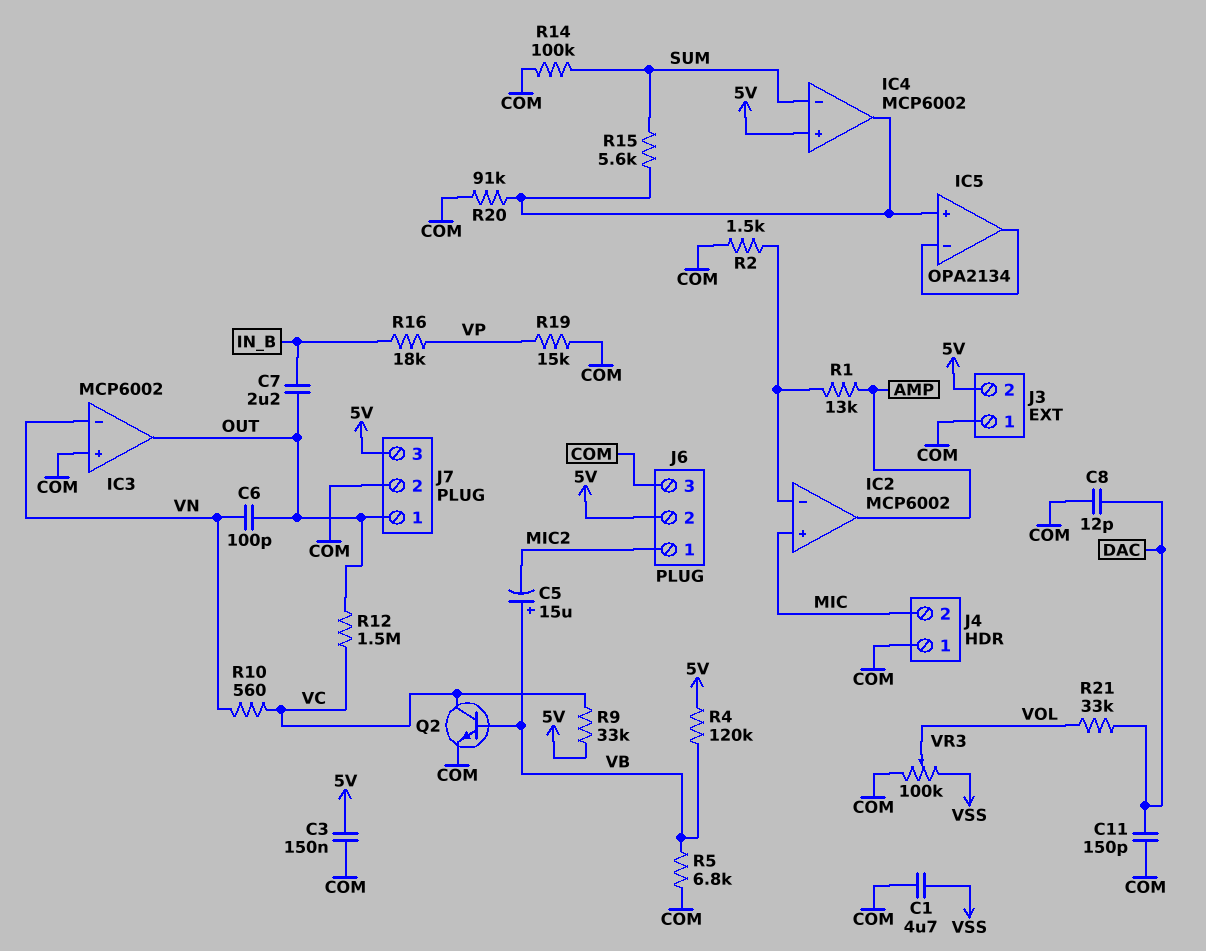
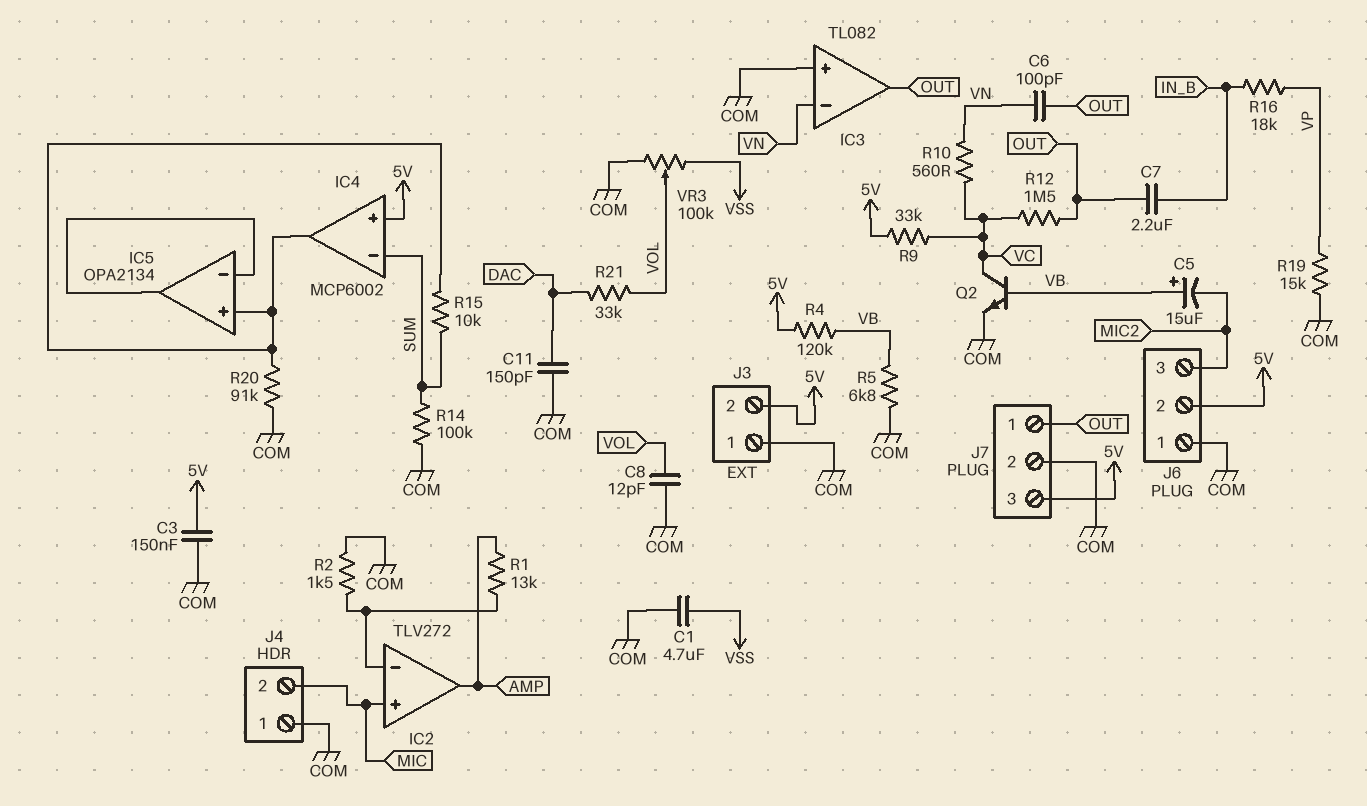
C8: 12pF (COM, DAC) -> 12pF (COM, VOL)
IC2: MCP6002 -> TLV272
IC3: MCP6002 -> TL082
J6 pin 1: MIC2 -> COM
J6 pin 3: COM -> MIC2
R15: 5.6k (IC4/out, SUM) -> 10k (IC4/out, SUM)

